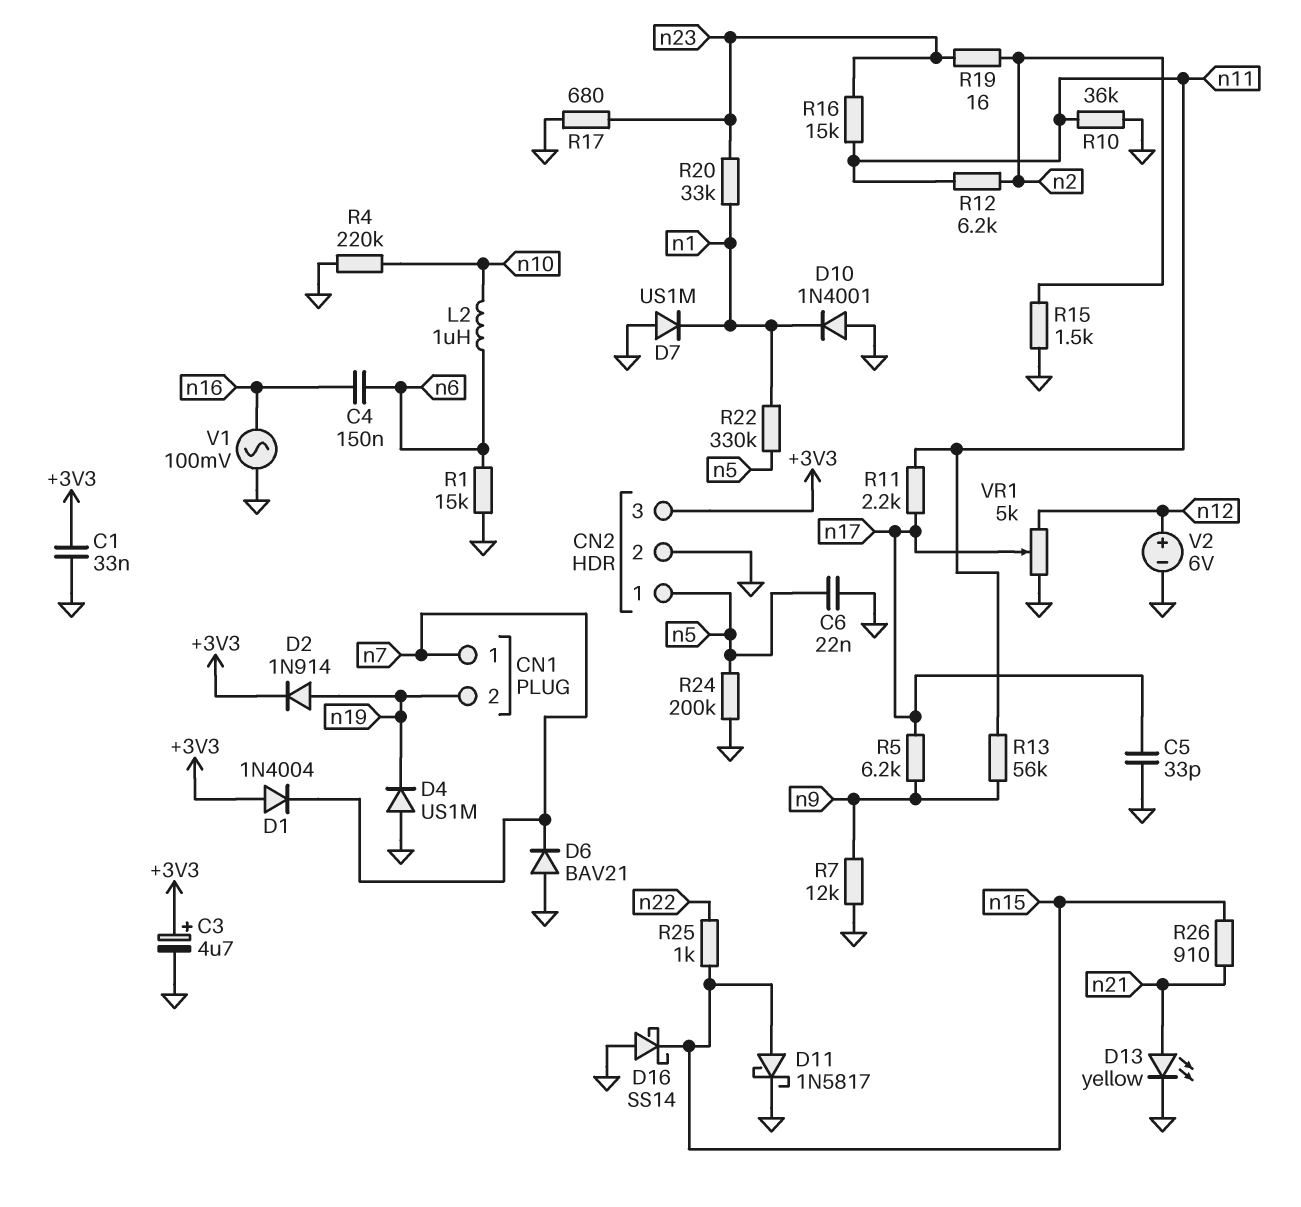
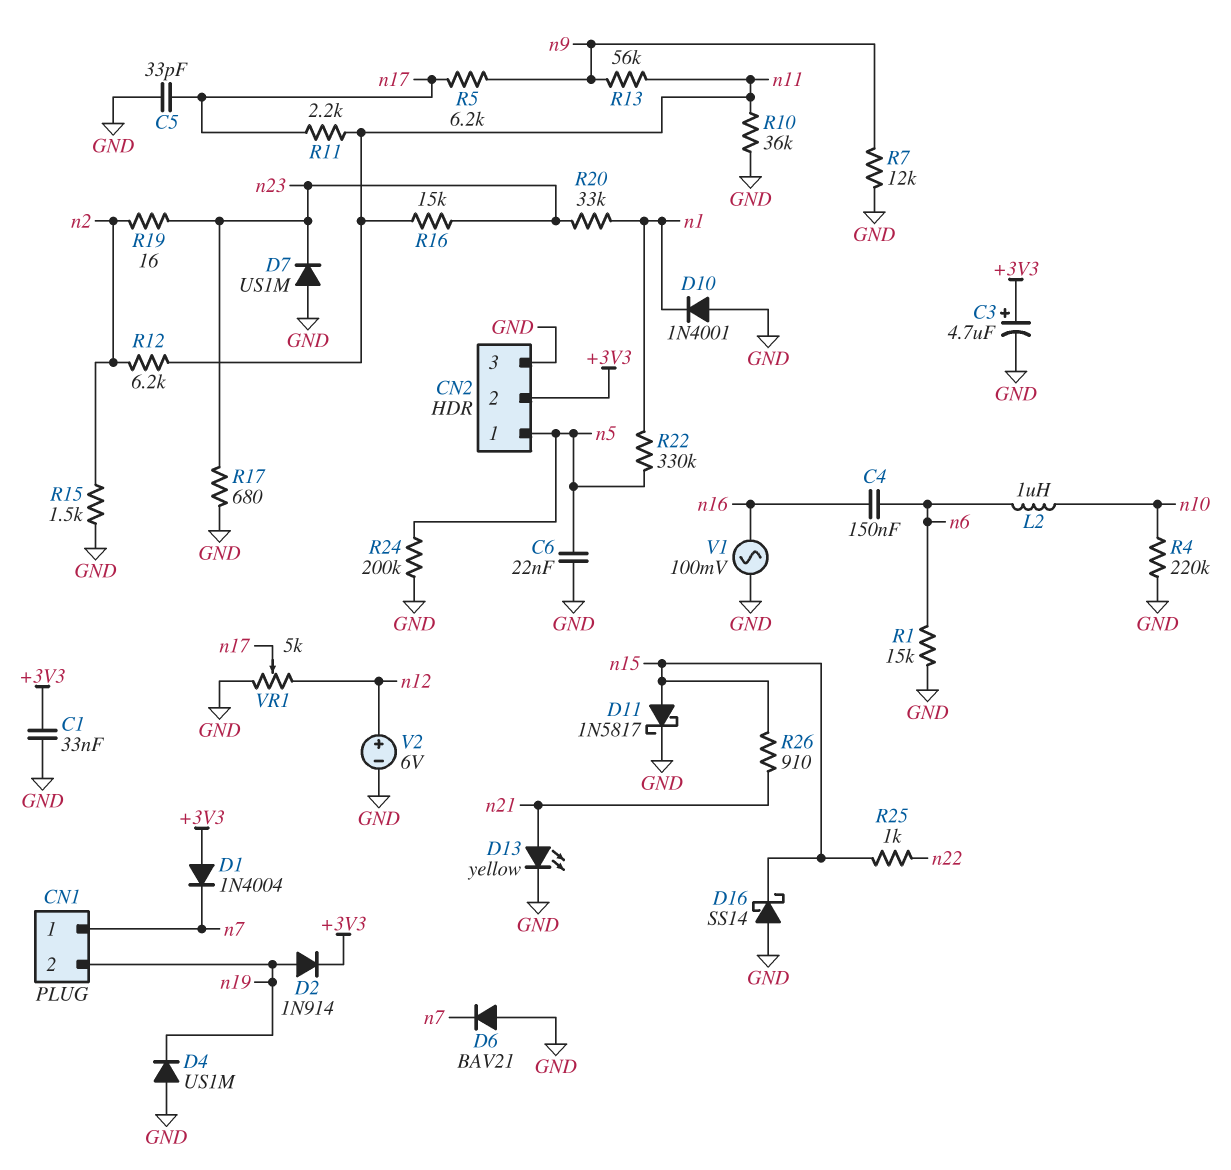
CN2 pin 2: GND -> +3V3
CN2 pin 3: +3V3 -> GND
D7: diode US1M (A GND, K n1) -> diode US1M (A GND, K n23)

